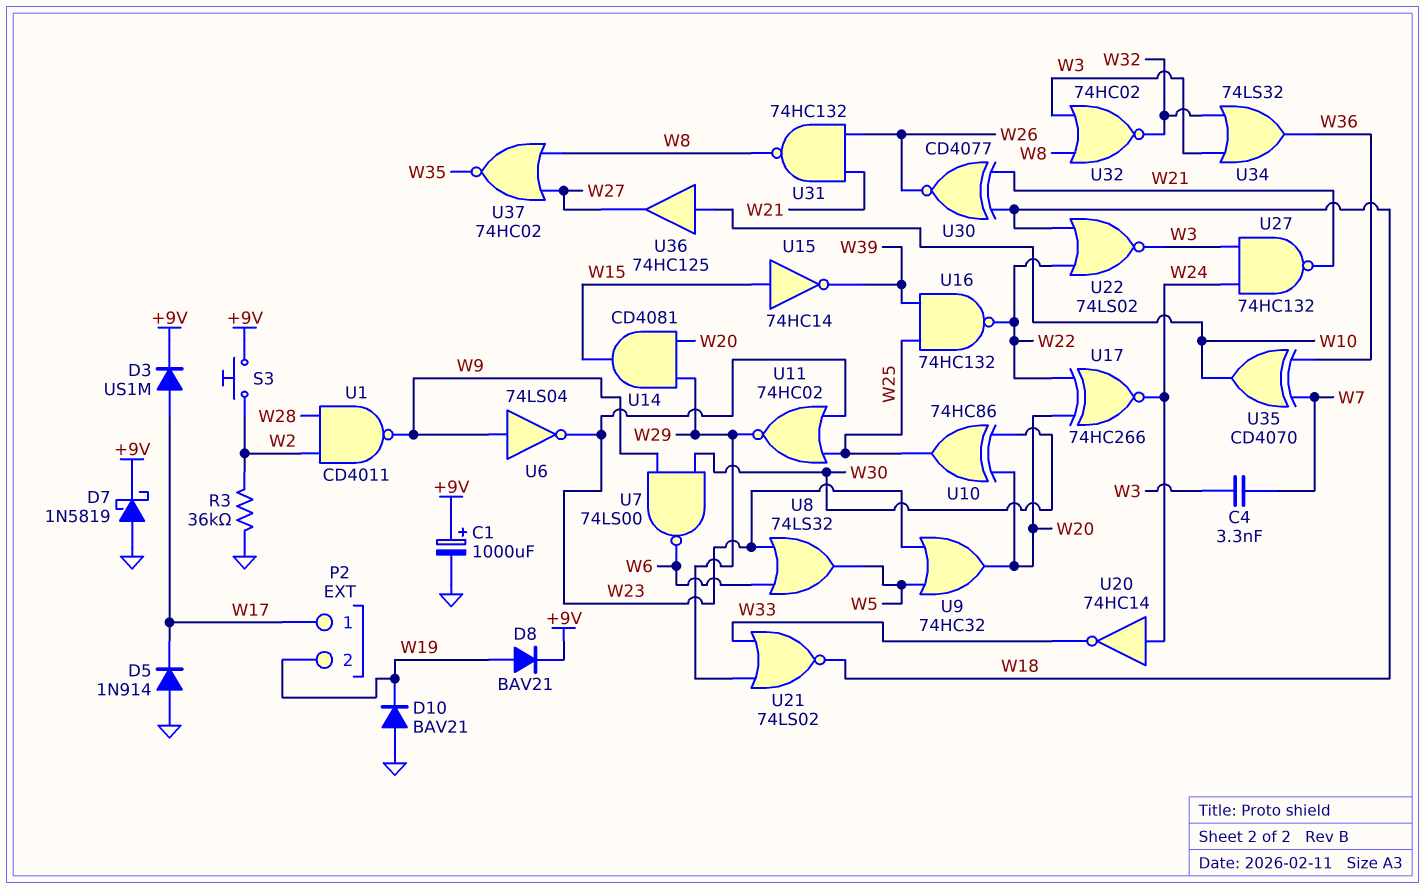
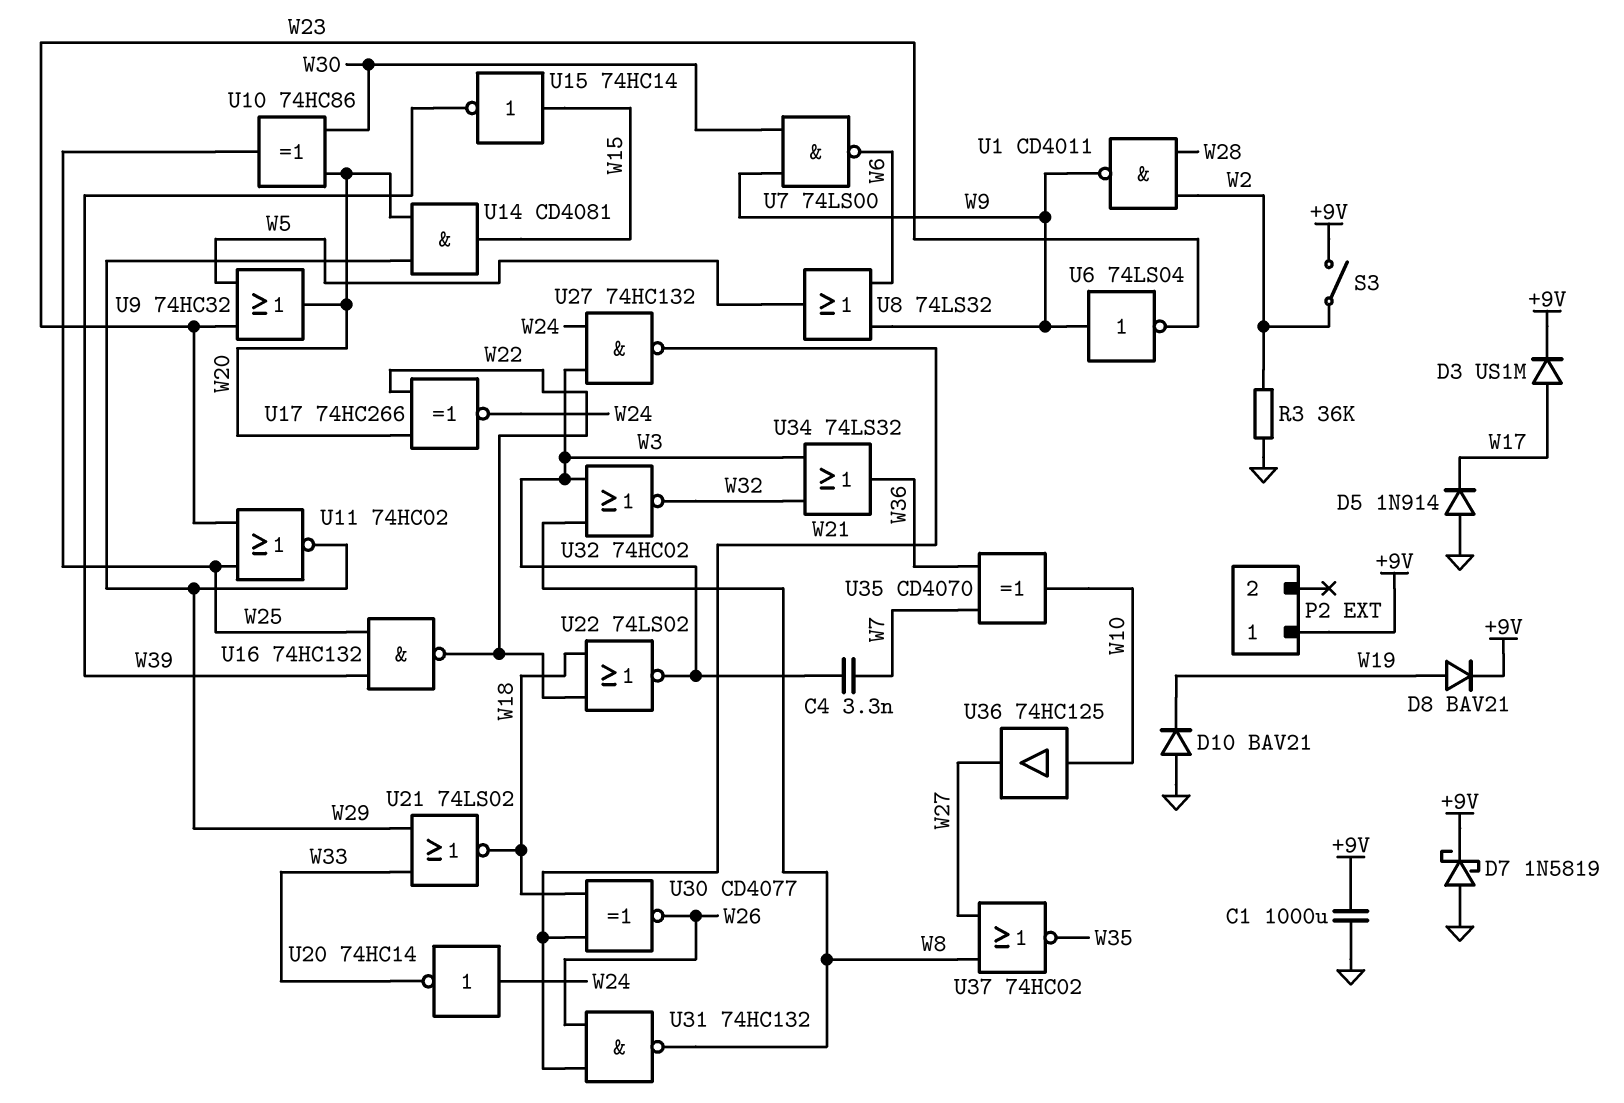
C1: 1000uF (plus +9V, minus GND) -> 1000uF (+9V, GND)
P2 pin 1: W17 -> +9V
P2 pin 2: W19 -> none
S3: button (+9V, W2) -> switch (+9V, W2)
U8: OR 74LS32 (in W6, in W23, out W5) -> OR 74LS32 (in W6, in W9, out W5)

